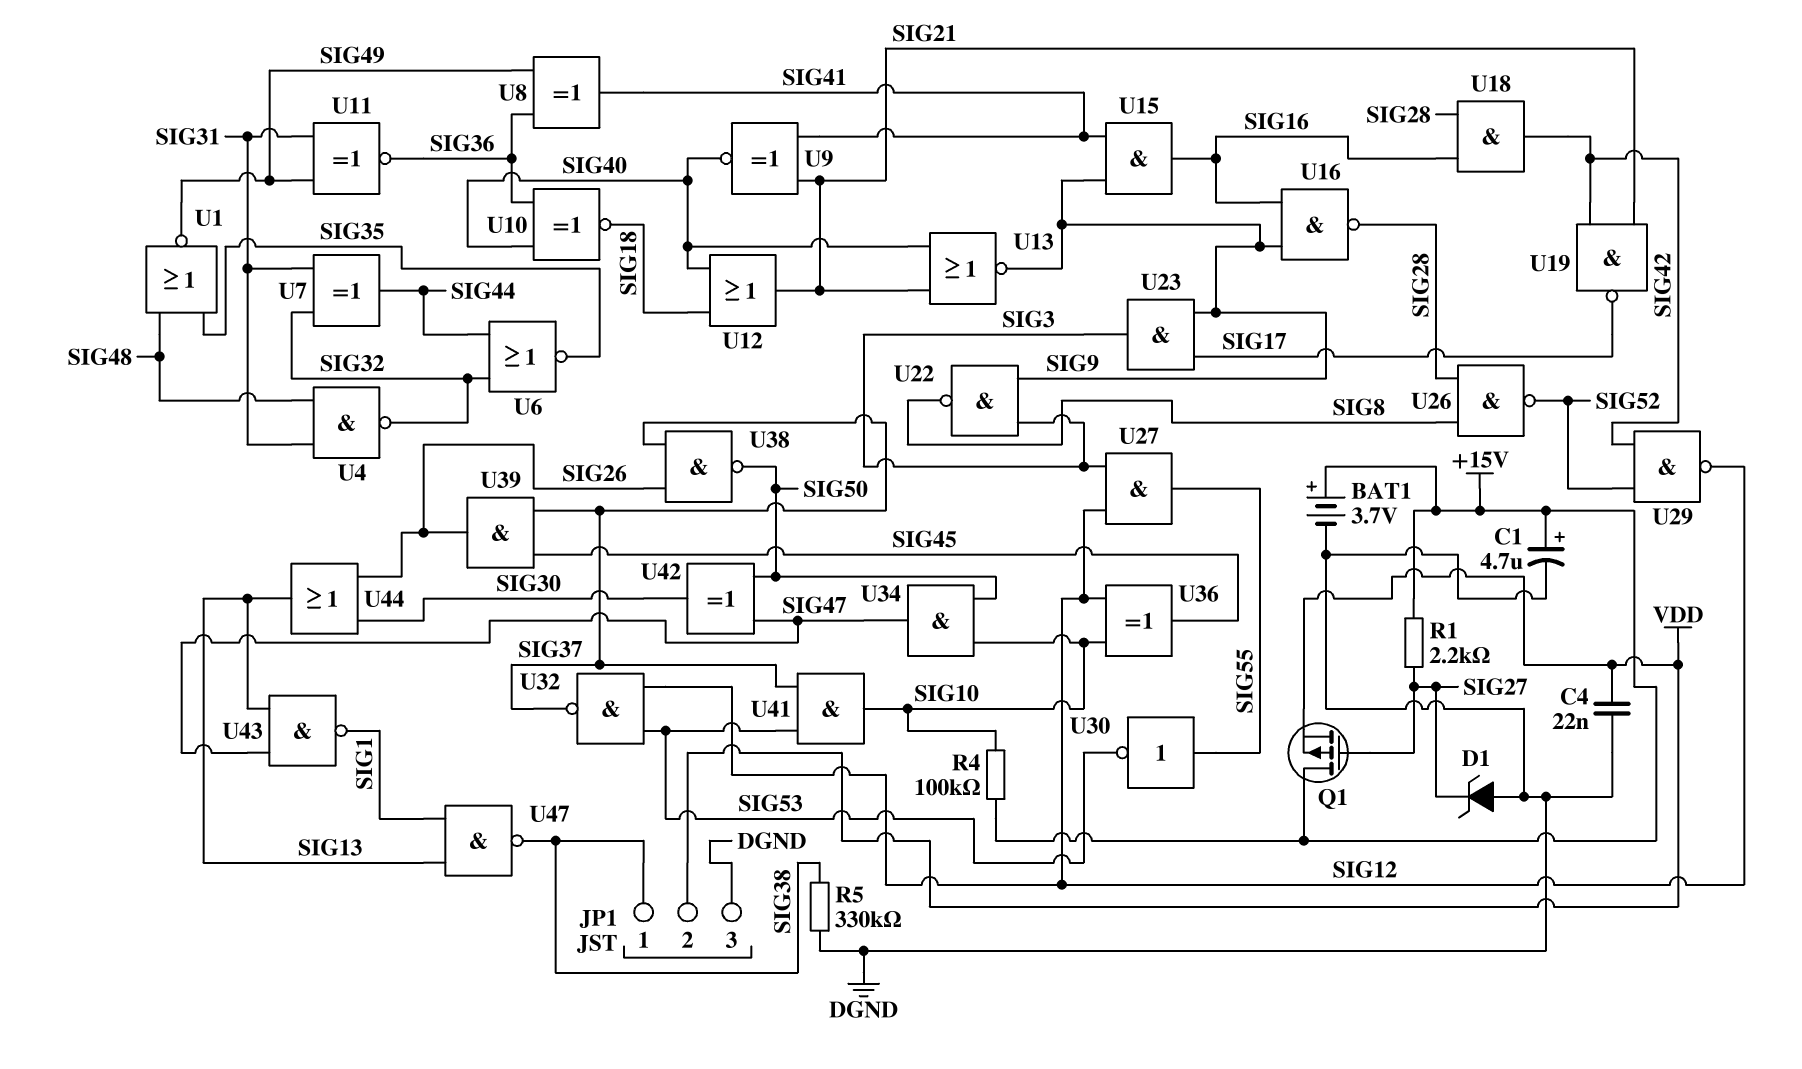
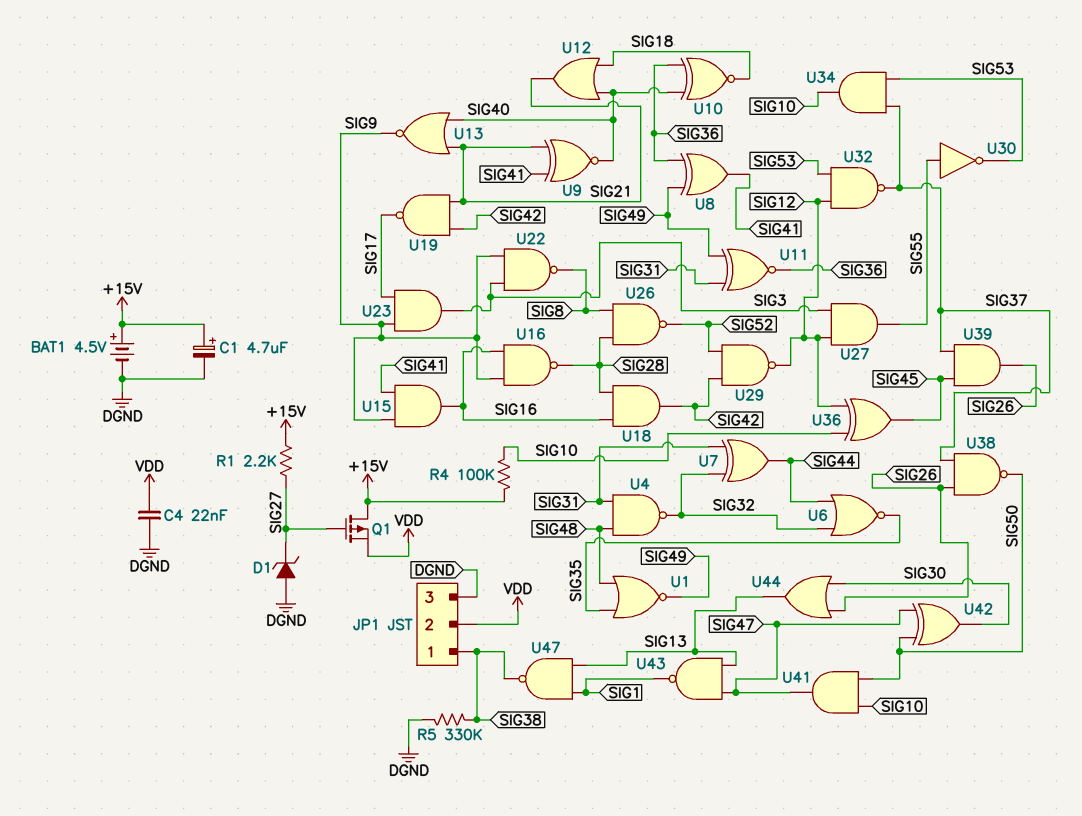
BAT1: 3.7V (plus +15V, minus DGND) -> 4.5V (plus +15V, minus DGND)
U34: AND (in SIG10, in SIG50, out SIG47) -> AND (in SIG37, in SIG53, out SIG10)
U41: AND (in SIG37, in SIG53, out SIG10) -> AND (in SIG10, in SIG50, out SIG47)

